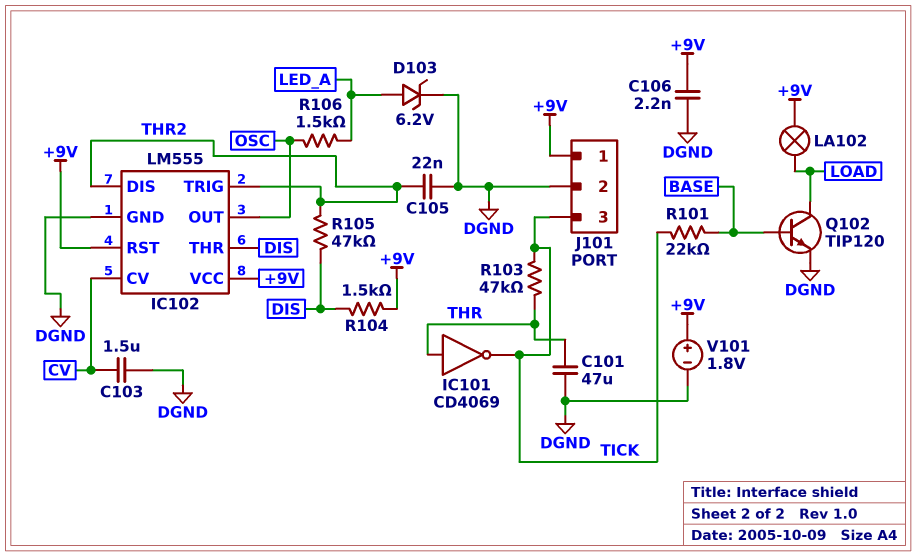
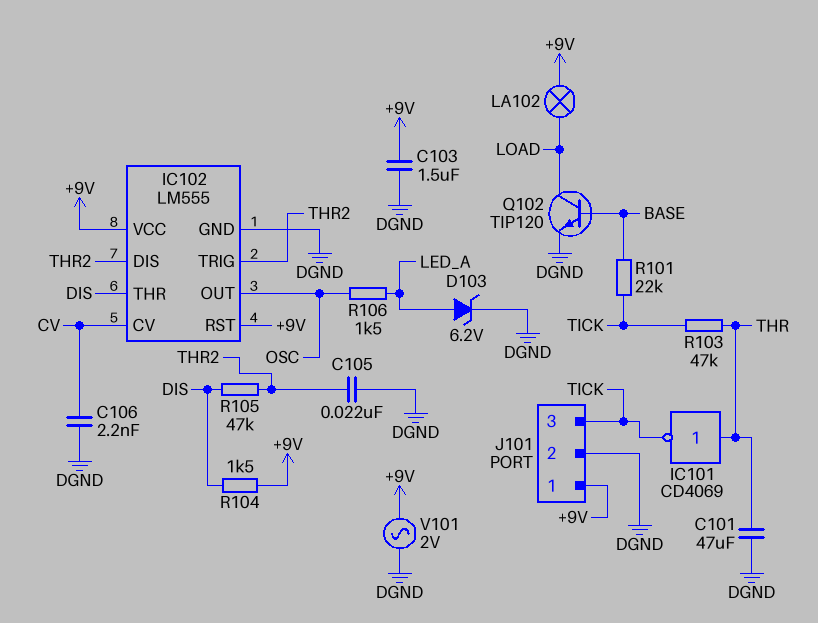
C103: 1.5uF (CV, DGND) -> 1.5uF (+9V, DGND)
C106: 2.2nF (+9V, DGND) -> 2.2nF (CV, DGND)
V101: 1.8V (plus +9V, minus DGND) -> AC 2V (+9V, DGND)

